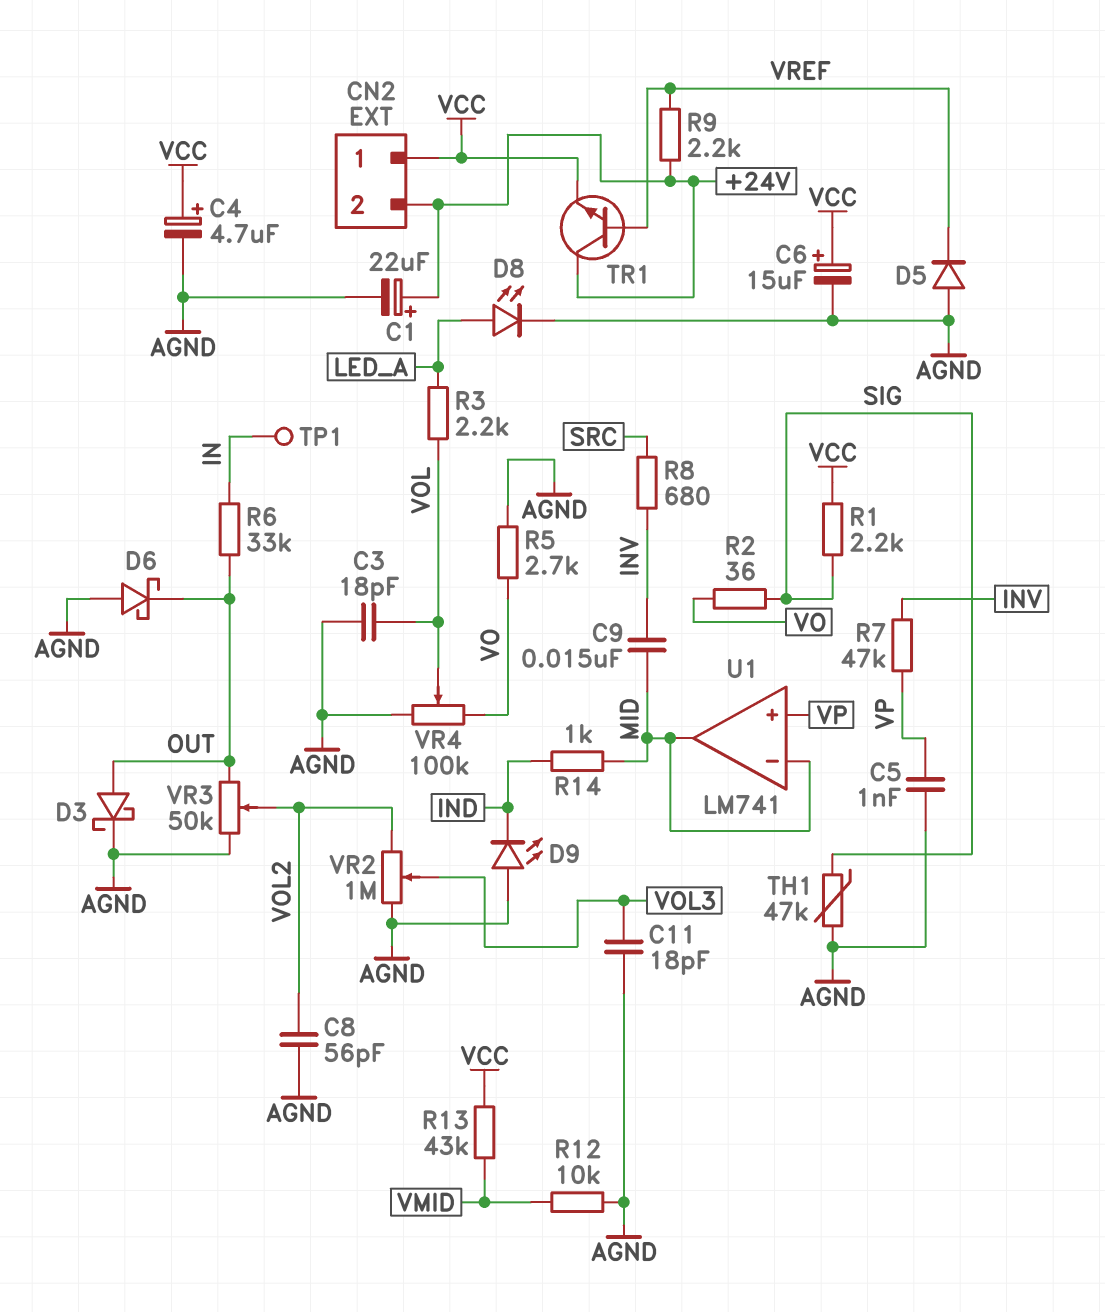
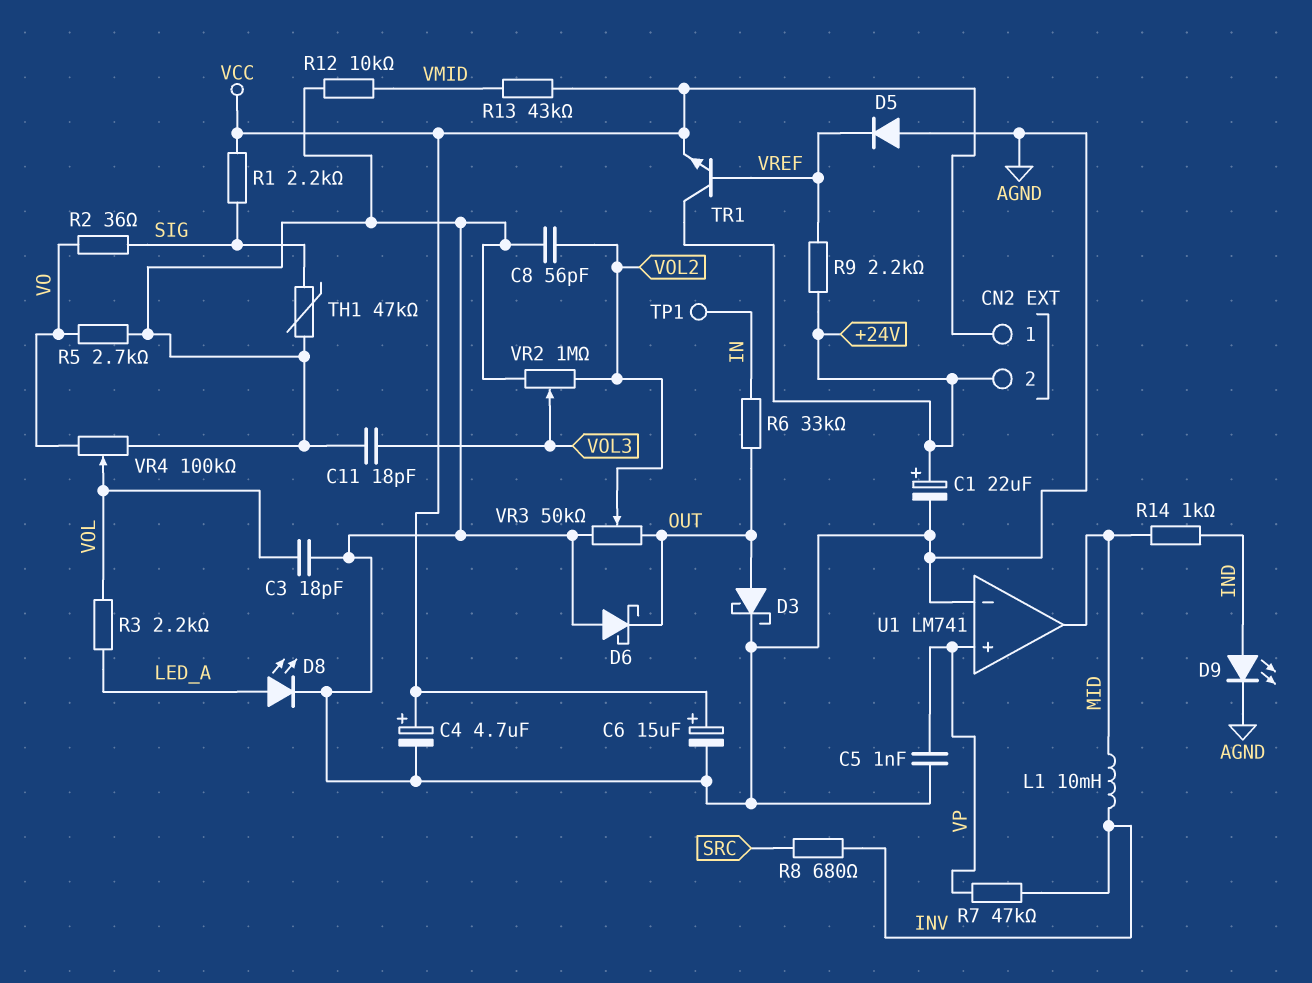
C9: 15nF (INV, MID) -> none
D9: LED (A AGND, K IND) -> LED (A IND, K AGND)
L1: none -> 10mH (INV, MID)
U1 pin in-: MID -> AGND

